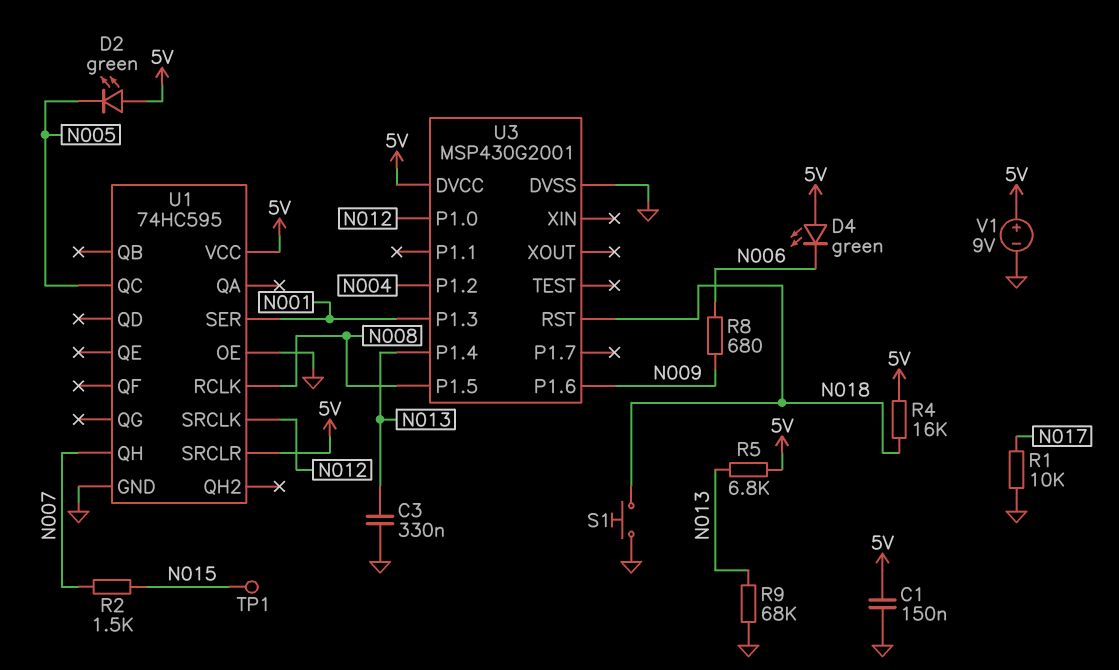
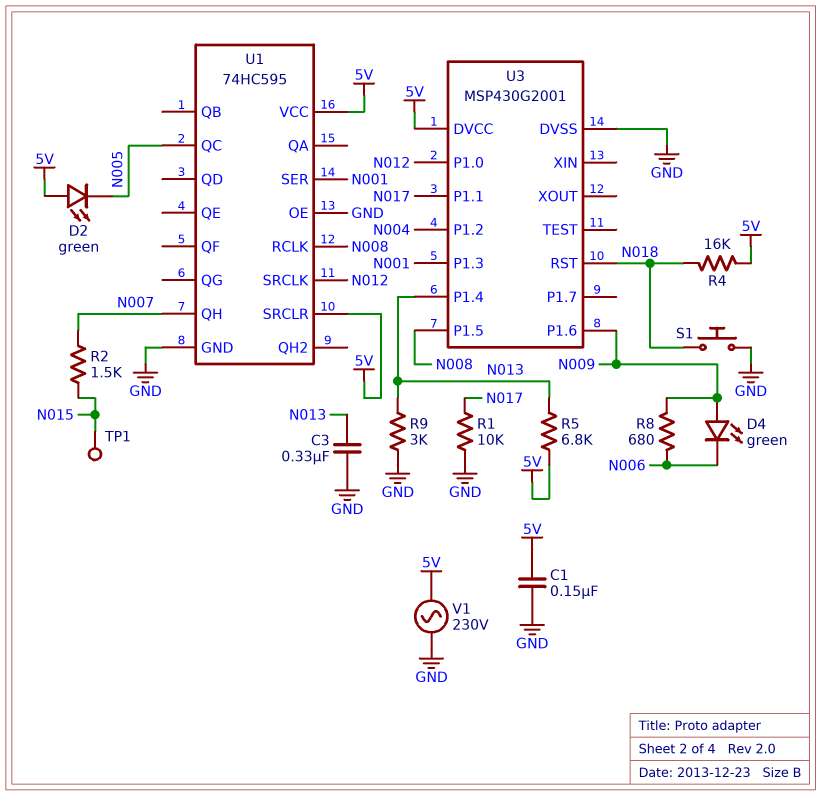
D4: LED green (A 5V, K N006) -> LED green (A N009, K N006)
R9: 68k (GND, N013) -> 3k (GND, N013)
U3 pin P1.1: none -> N017
V1: 9V (plus 5V, minus GND) -> AC 230V (5V, GND)

